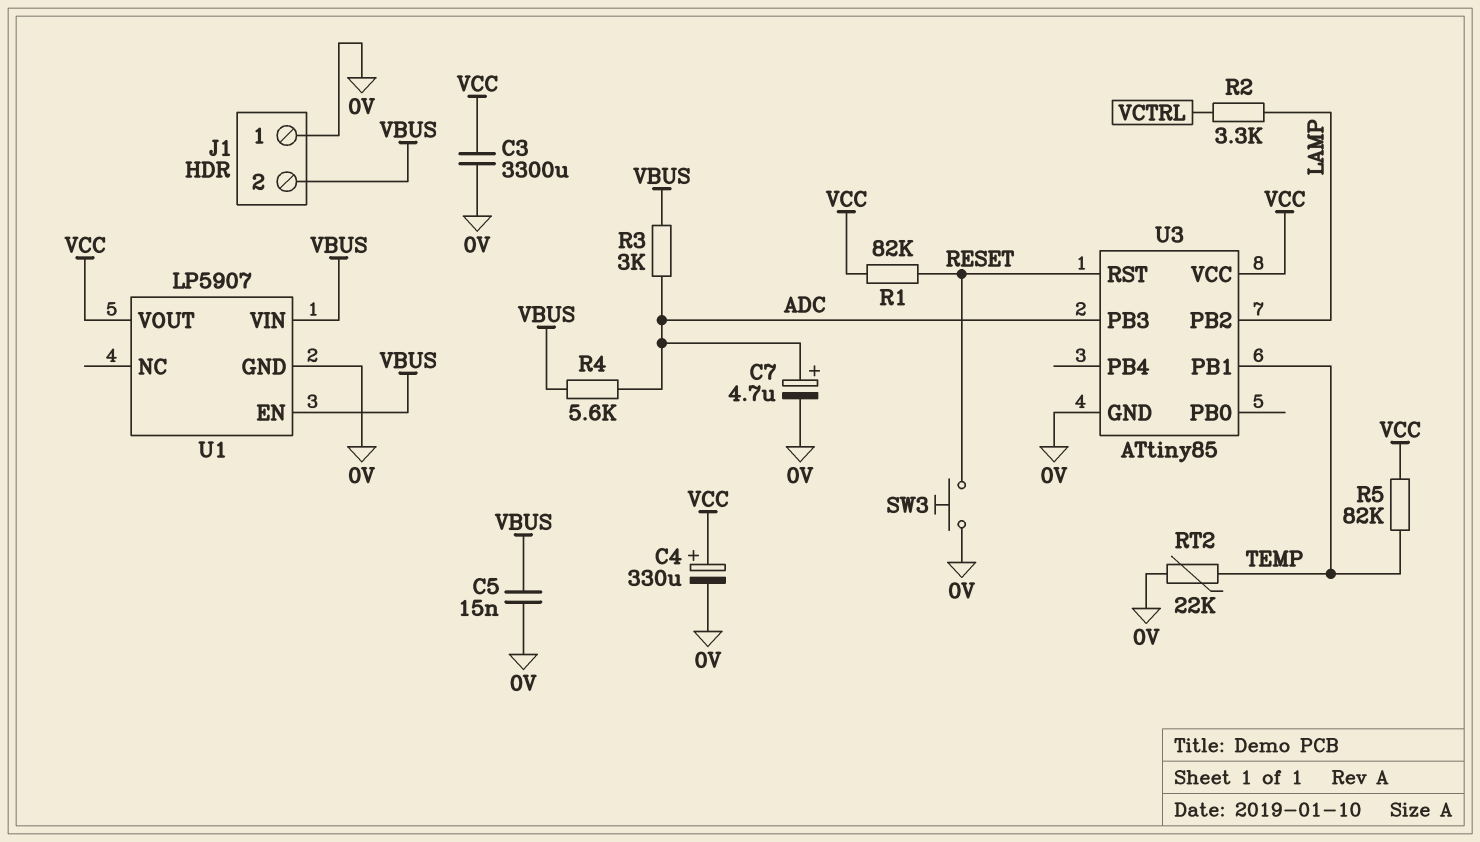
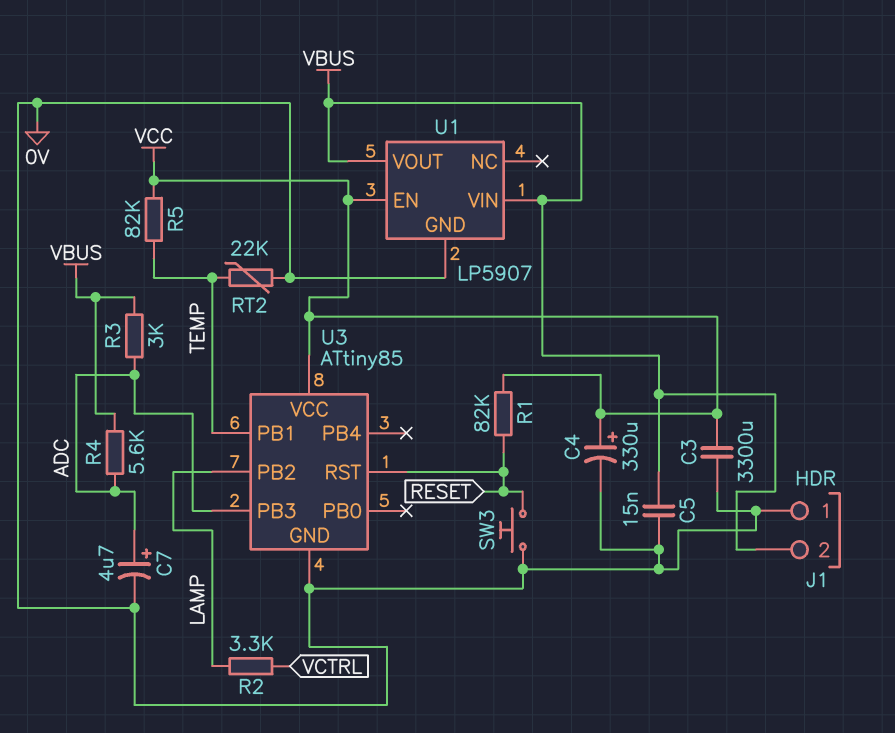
U1 pin EN: VBUS -> VCC
U1 pin VOUT: VCC -> VBUS

